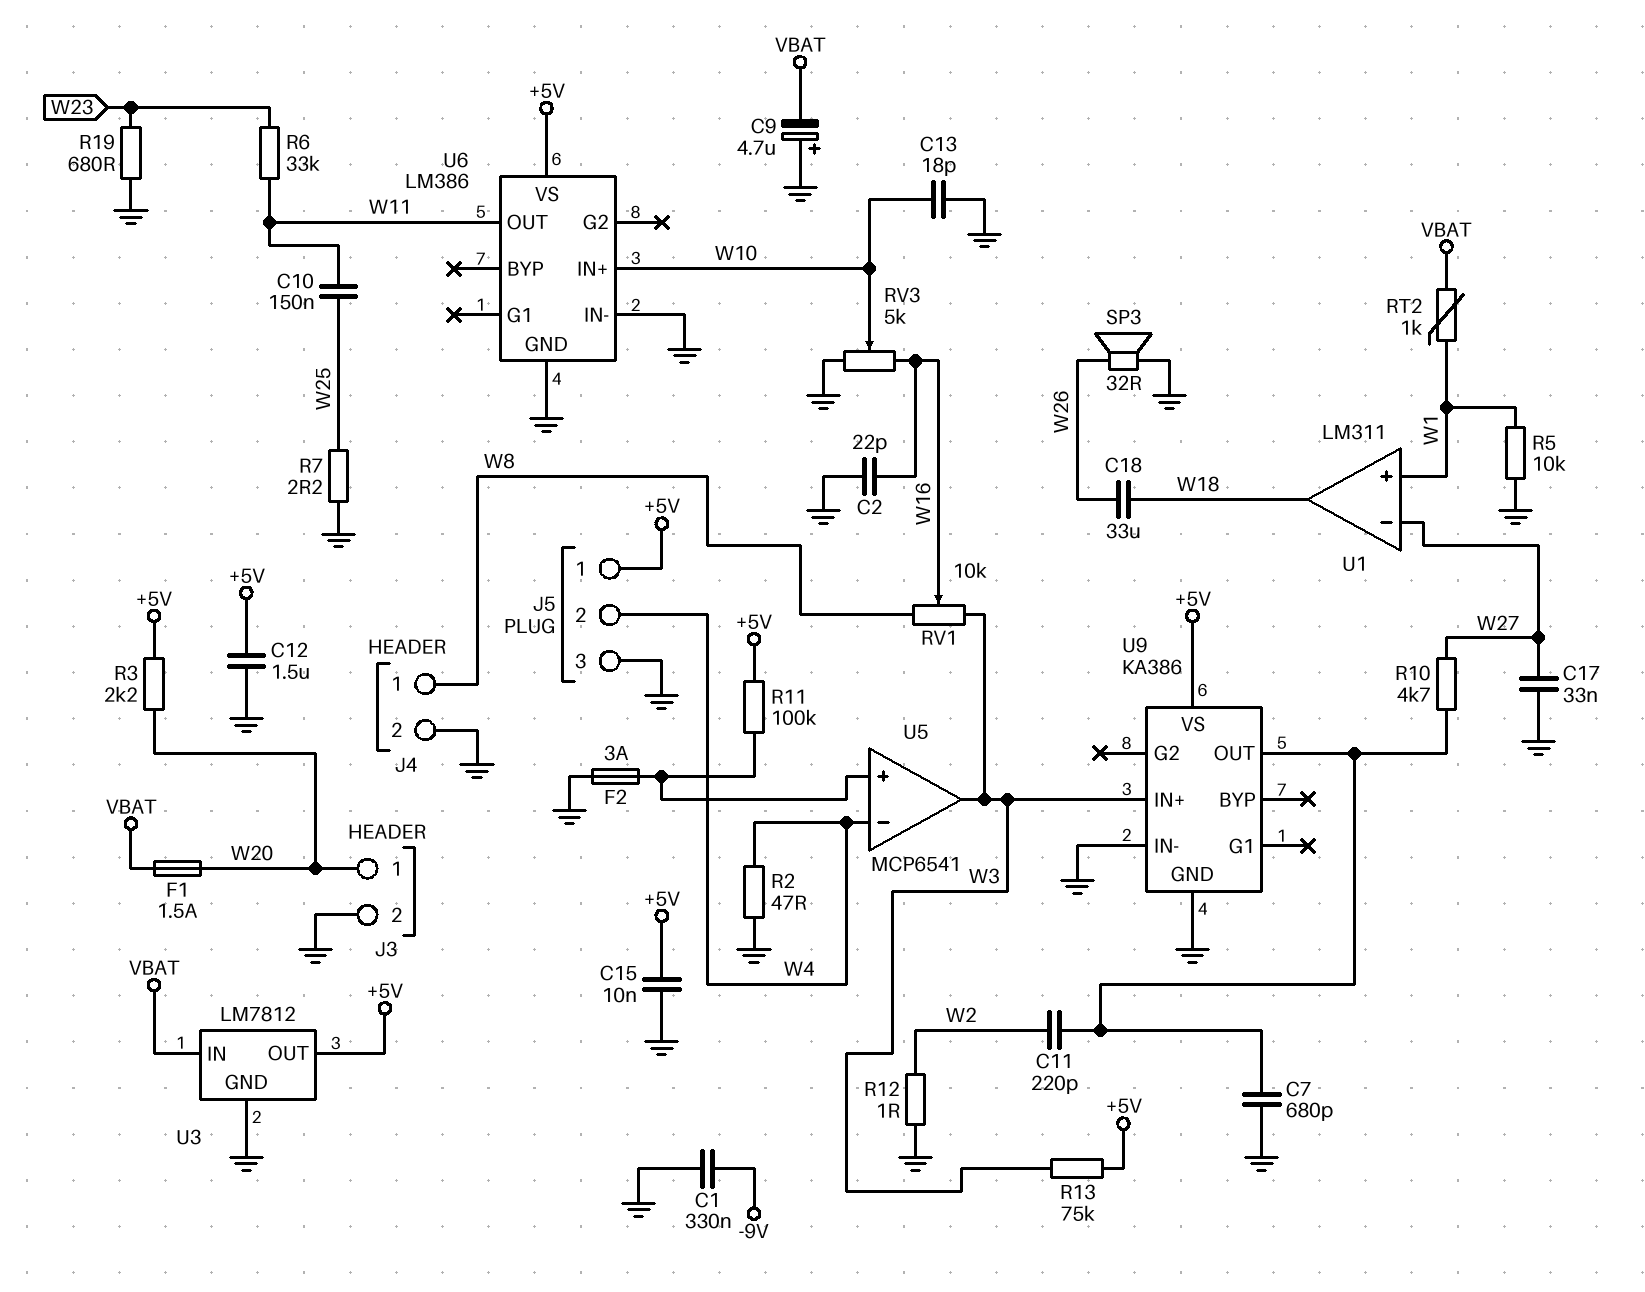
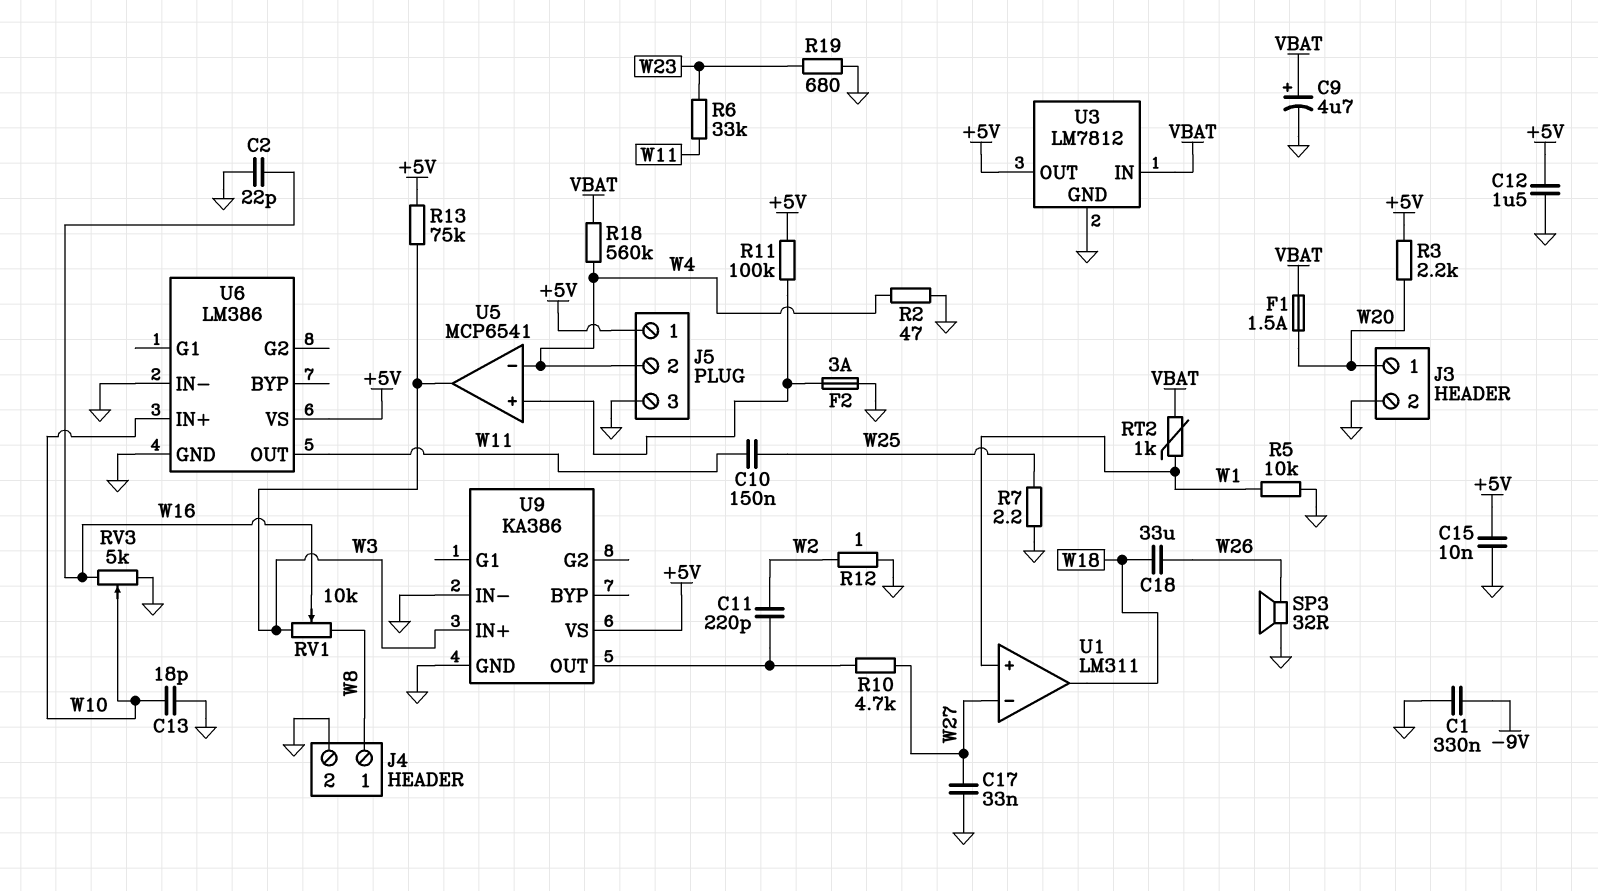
C7: 680pF (GND, U9/OUT) -> none
C9: 4.7uF (plus GND, minus VBAT) -> 4.7uF (plus VBAT, minus GND)
R18: none -> 560k (VBAT, W4)

